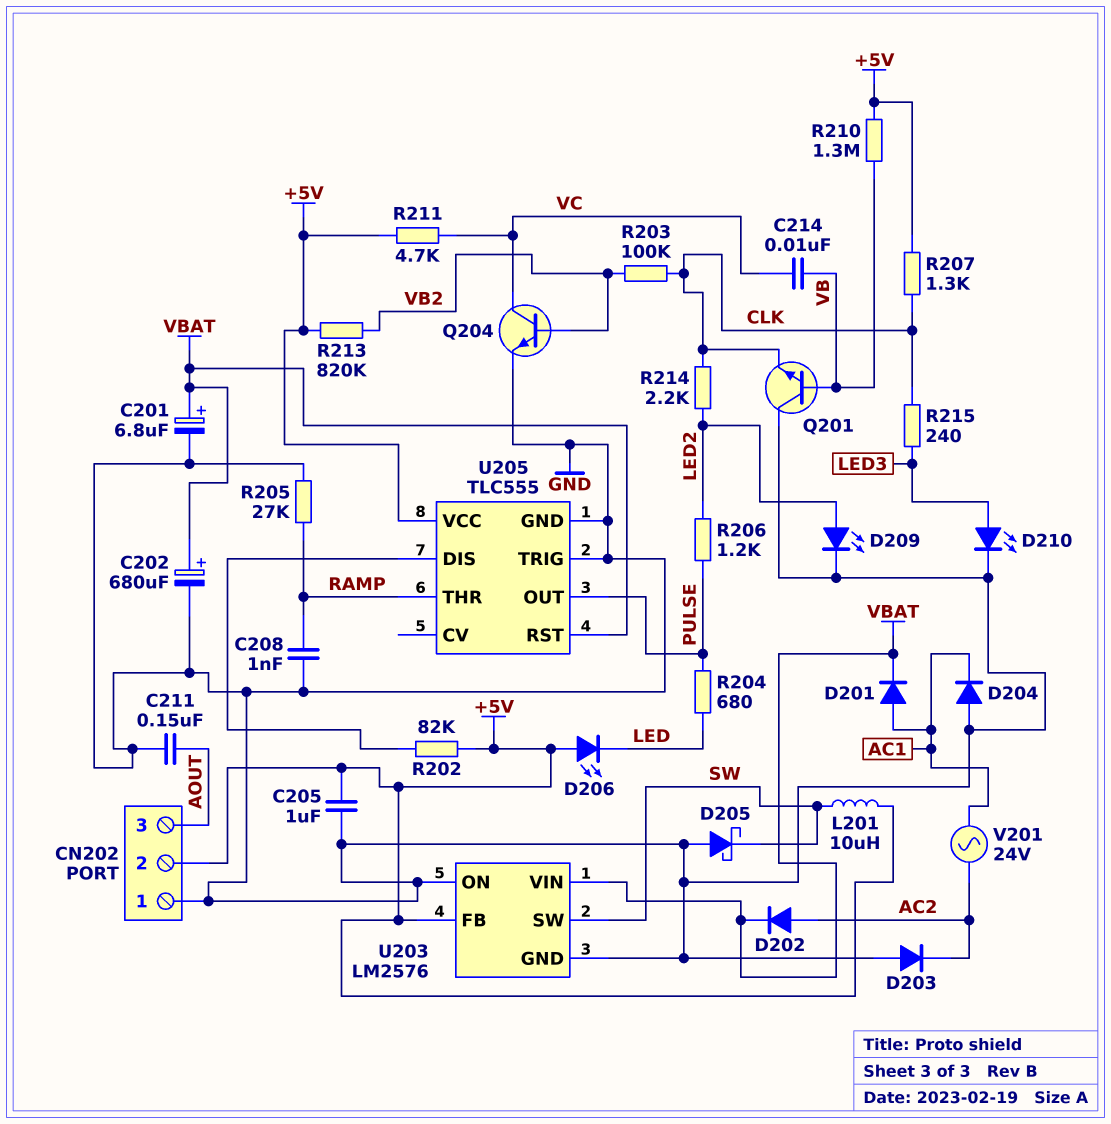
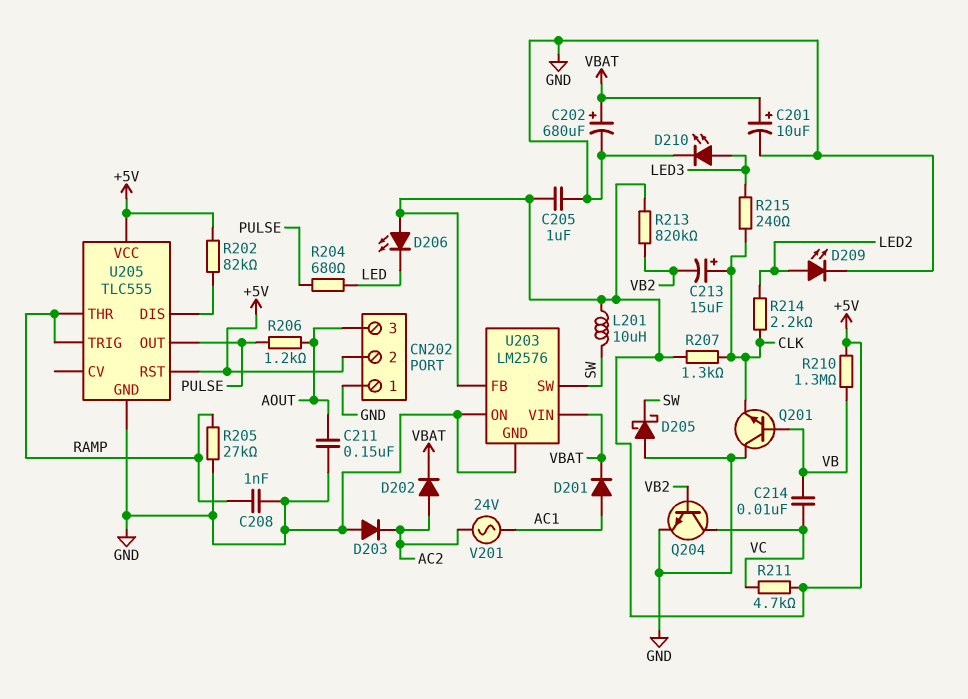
C201: 6.8uF (plus VBAT, minus GND) -> 10uF (plus VBAT, minus GND)
C213: none -> 15uF (plus CLK, minus VB2)
D204: diode (A GND, K AC1) -> none
R203: 100k (CLK, VB2) -> none
R206: 1.2k (LED2, PULSE) -> 1.2k (AOUT, PULSE)
U205 pin RST: VBAT -> +5V
U205 pin TRIG: GND -> RAMP

